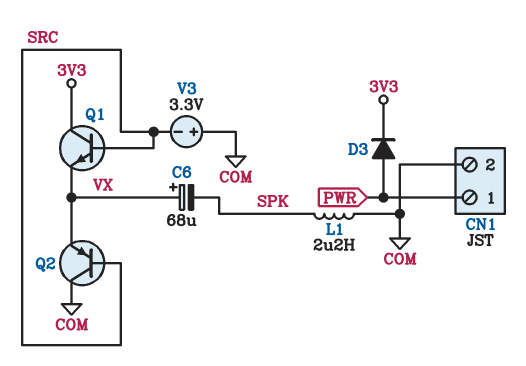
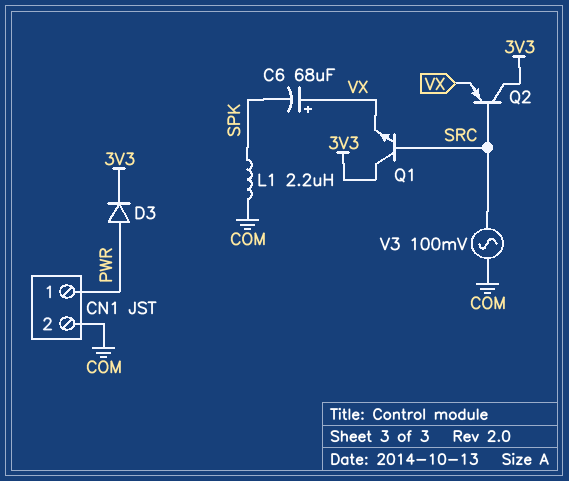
Q2: PNP (B SRC, C COM, E VX) -> PNP (B SRC, C 3V3, E VX)
V3: 3.3V (plus COM, minus SRC) -> AC 100mV (COM, SRC)

